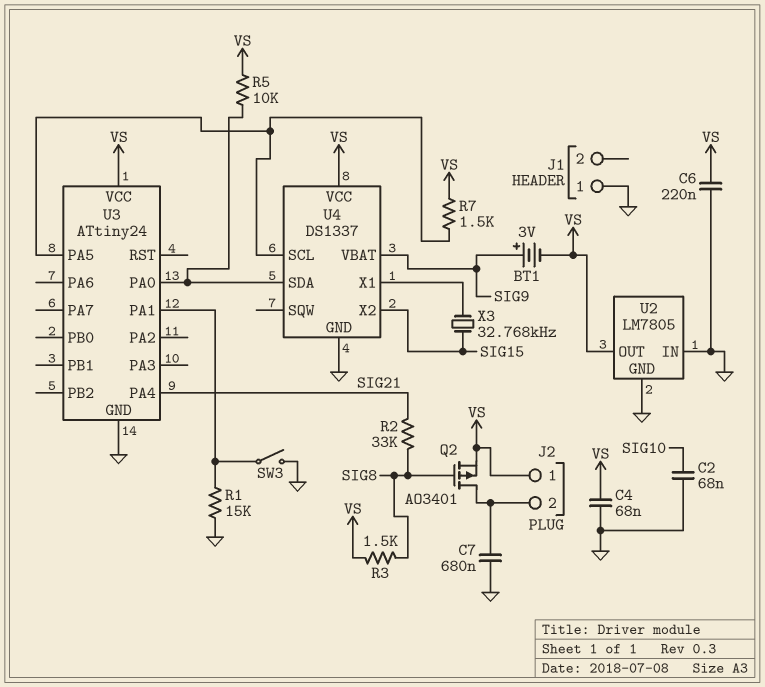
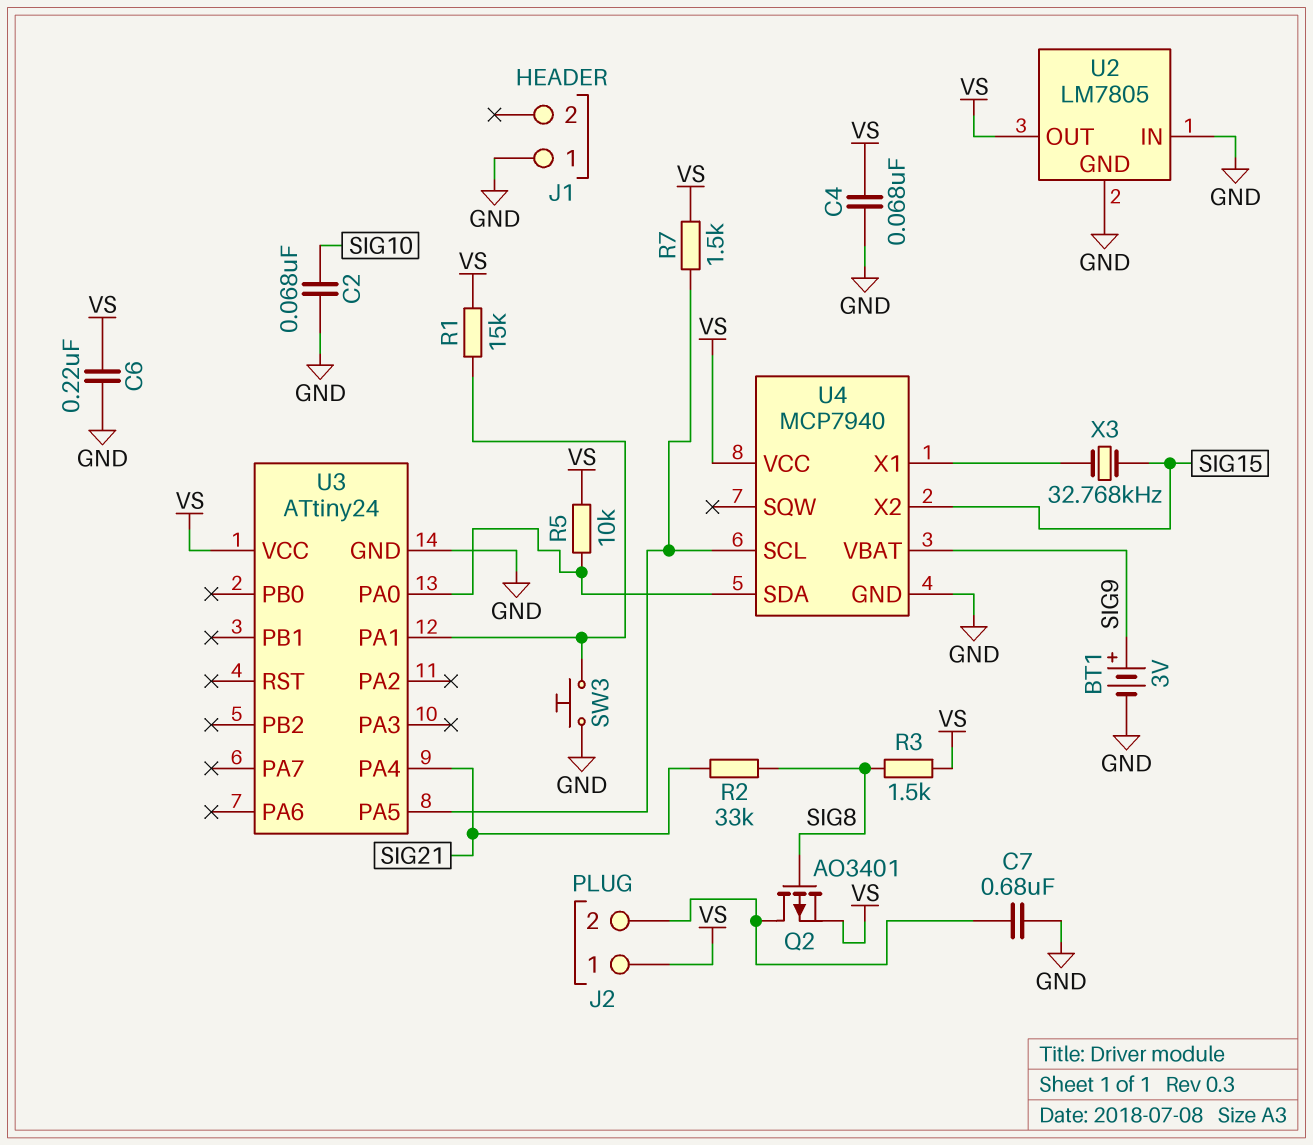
BT1: 3V (plus SIG9, minus VS) -> 3V (plus SIG9, minus GND)
R1: 15k (GND, U3/PA1) -> 15k (U3/PA1, VS)
SW3: switch (GND, U3/PA1) -> button (GND, U3/PA1)
U4: DS1337 -> MCP7940

